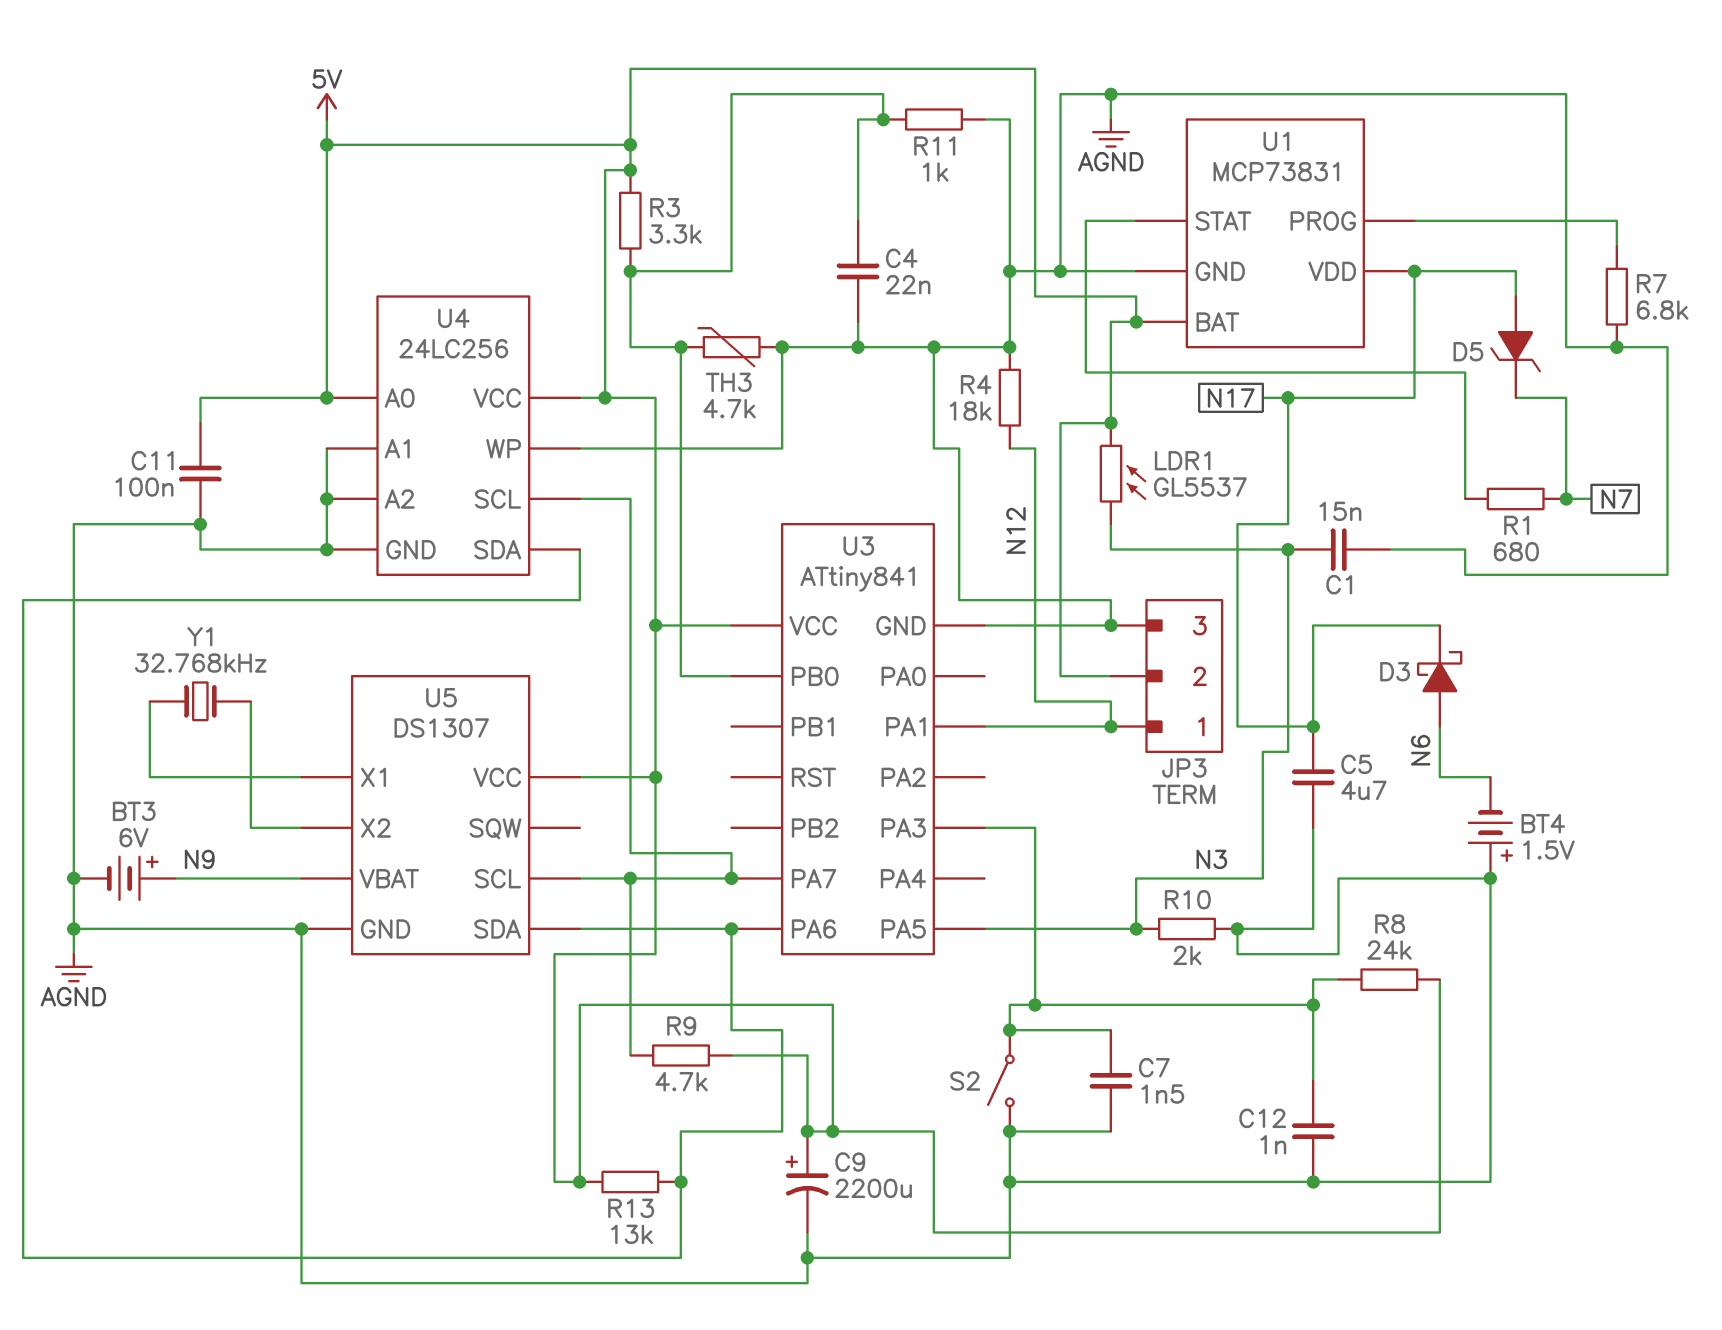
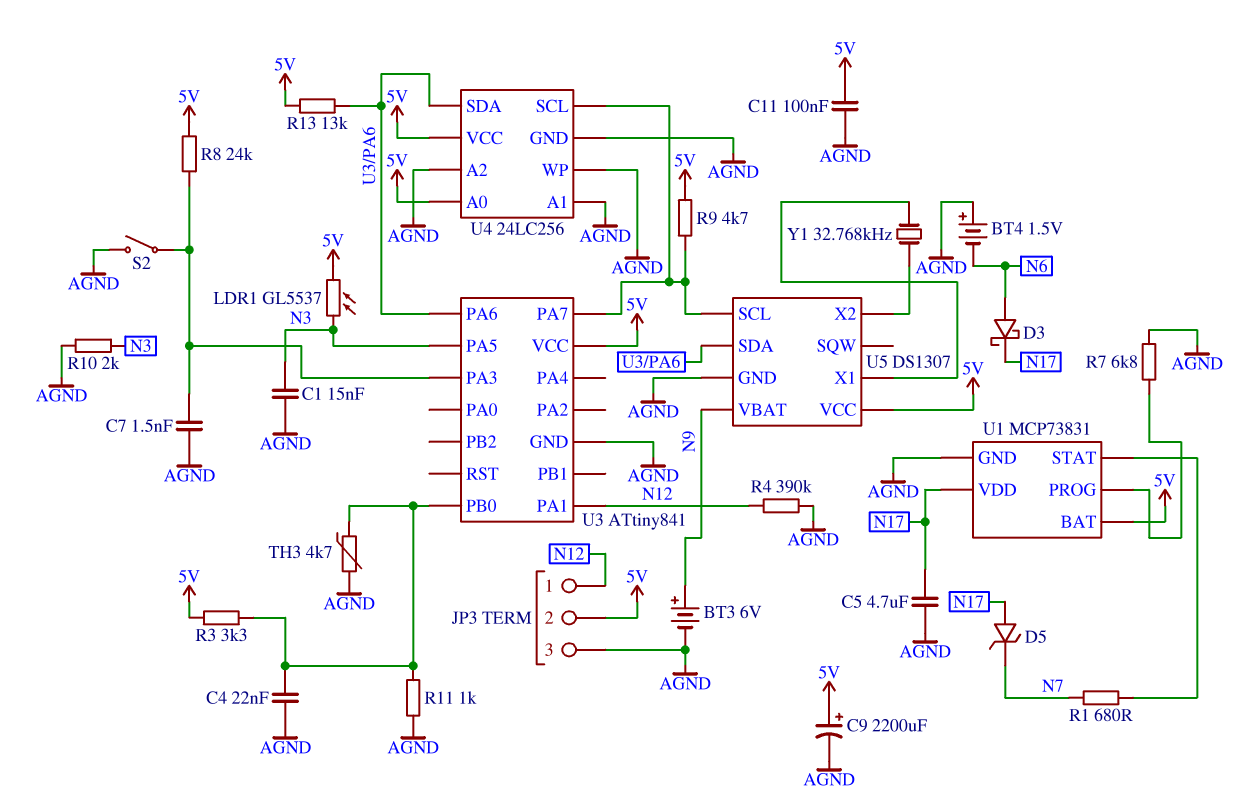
C12: 1nF (AGND, U3/PA3) -> none
R4: 18k (AGND, N12) -> 390k (AGND, N12)

